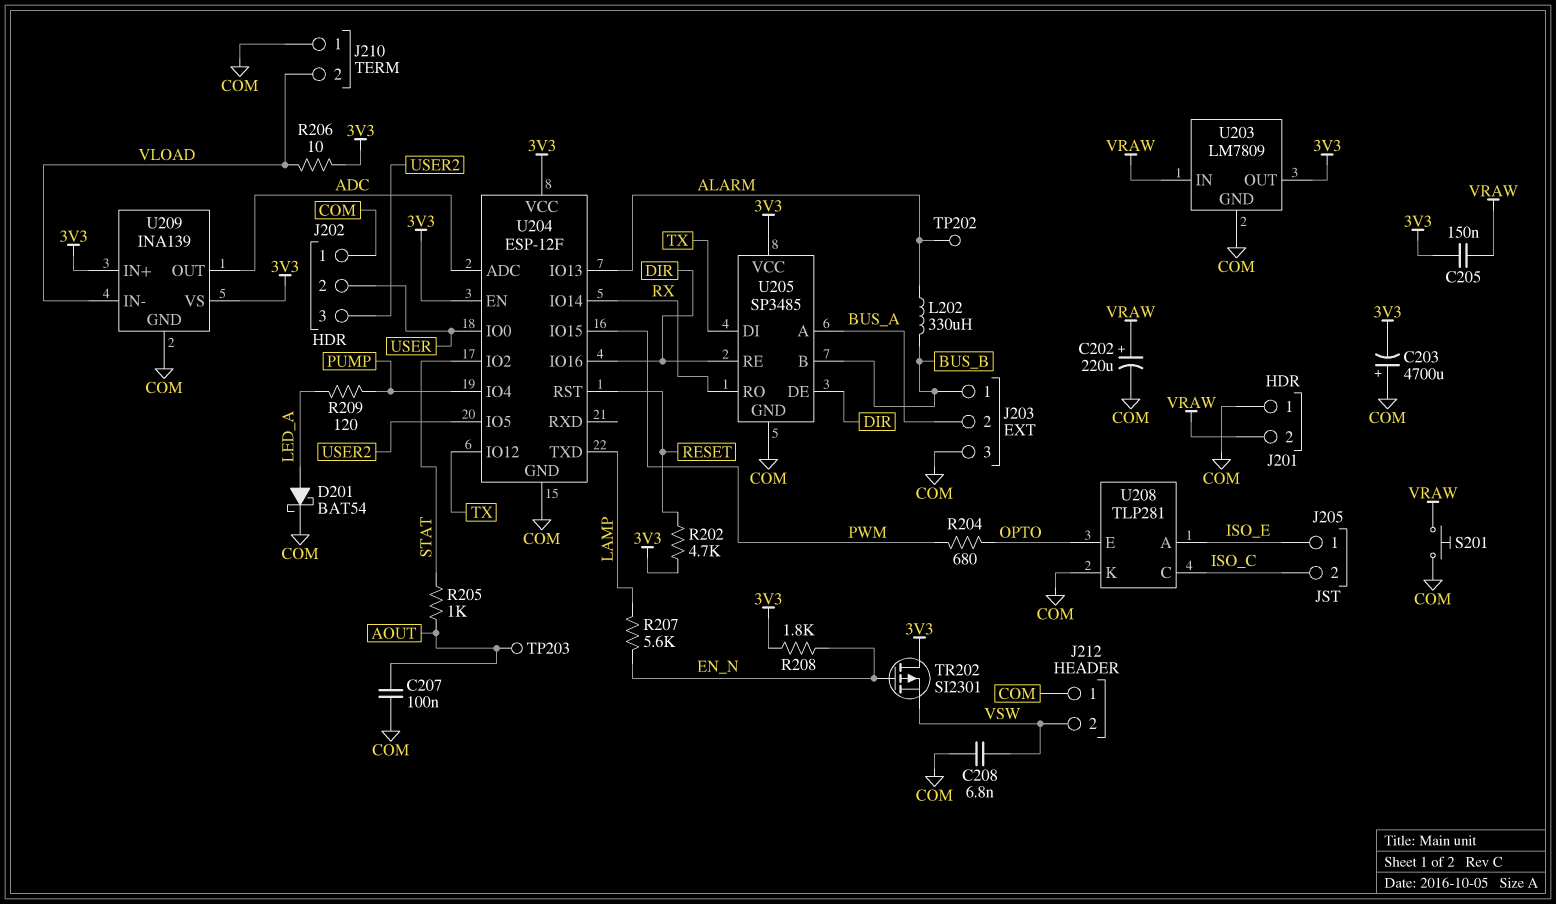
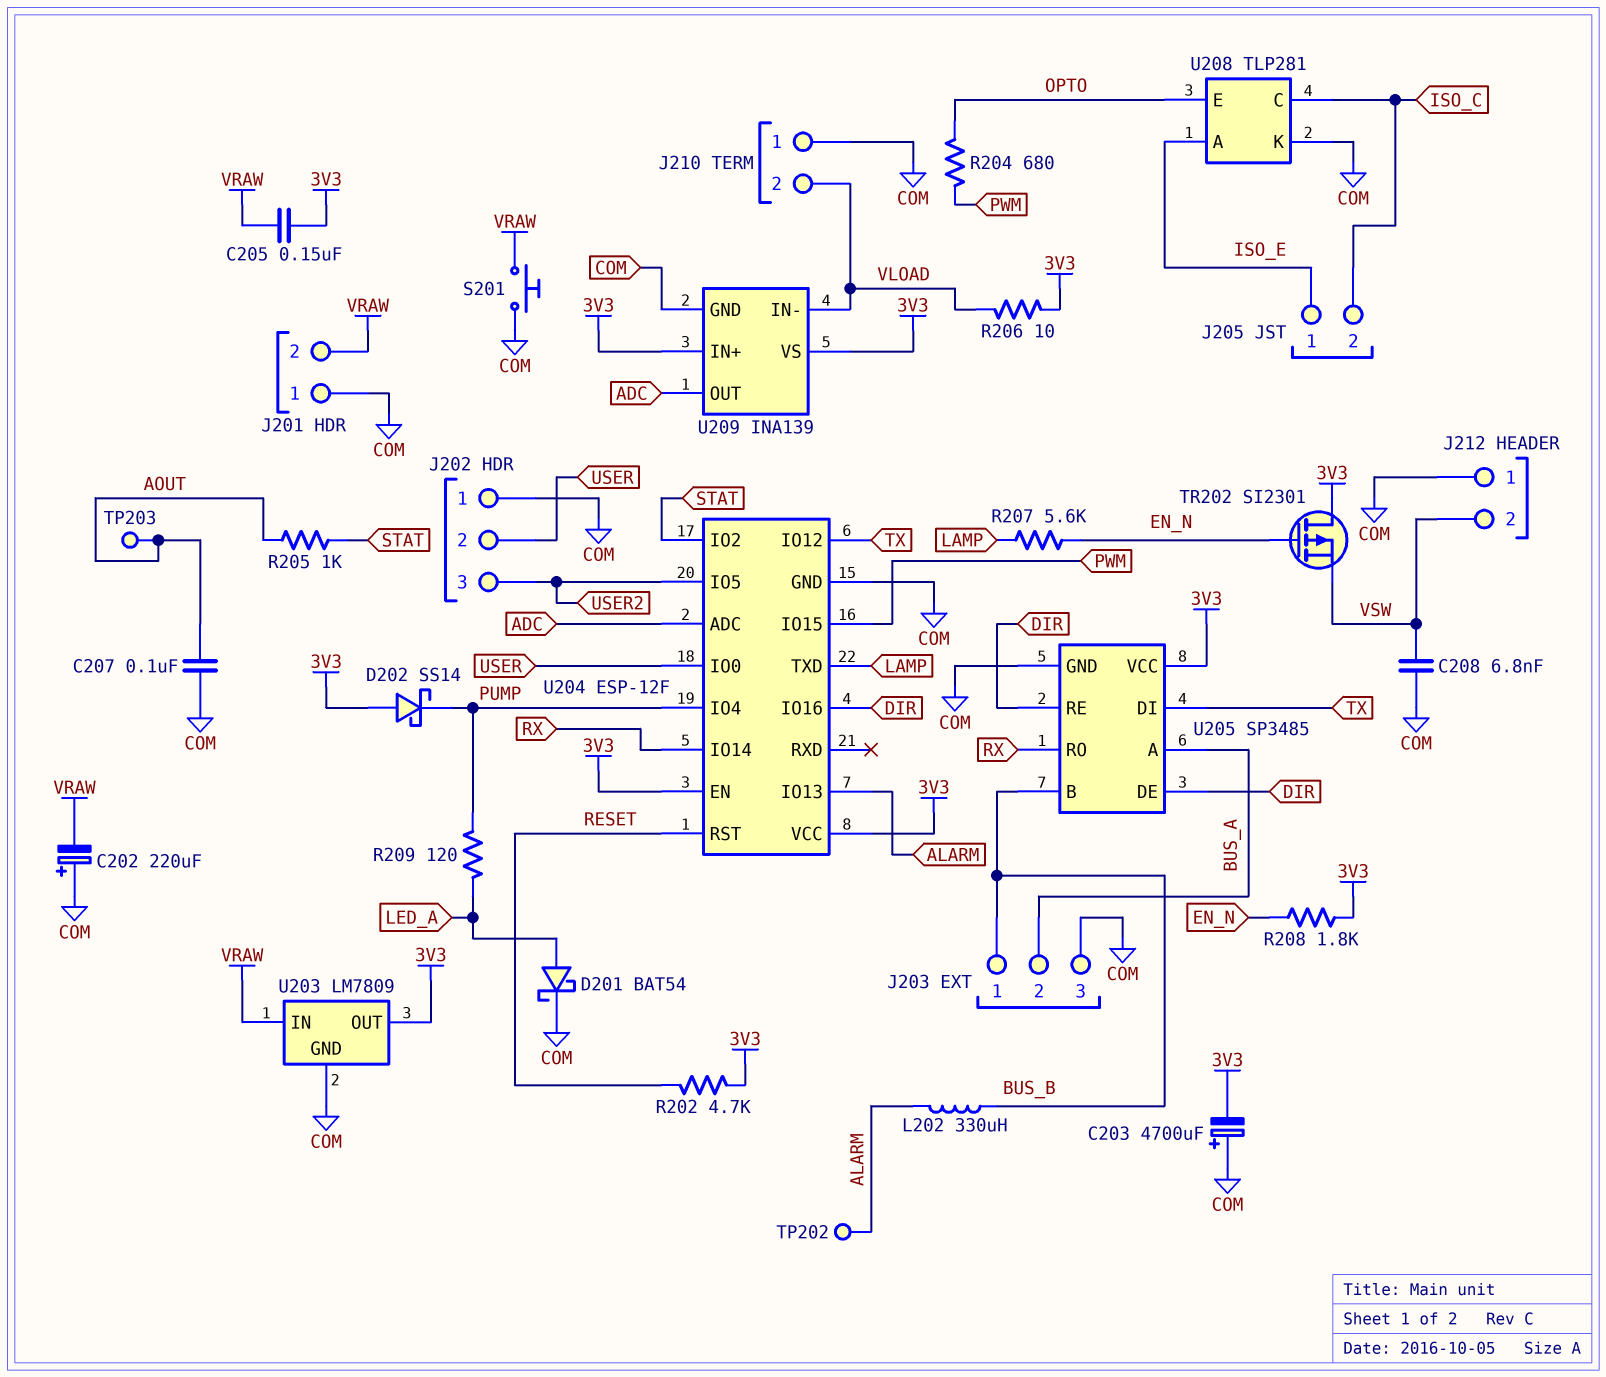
C202: 220uF (plus VRAW, minus COM) -> 220uF (plus COM, minus VRAW)
D202: none -> schottky SS14 (A 3V3, K PUMP)

